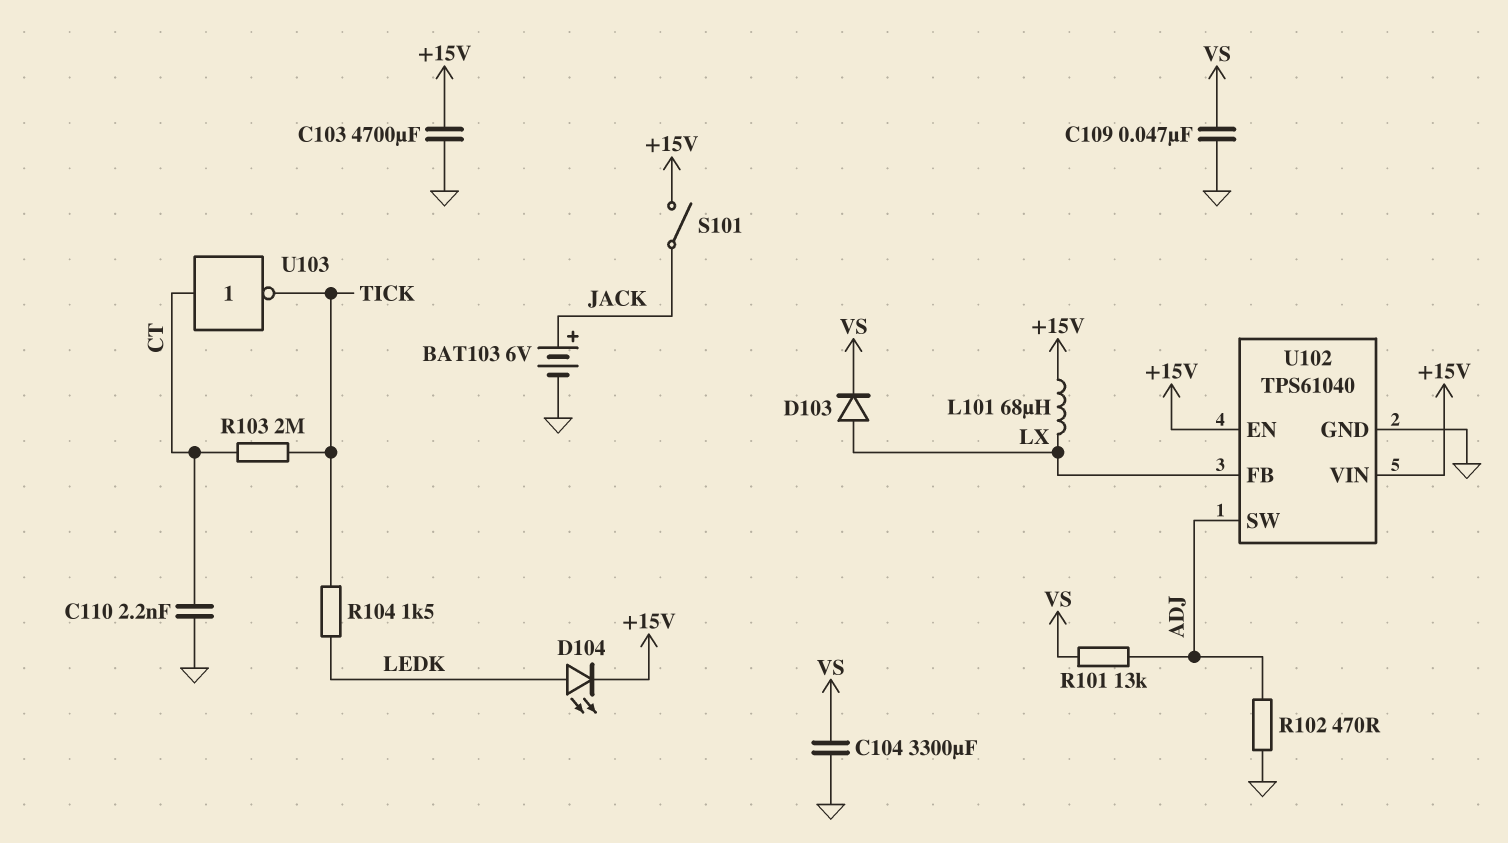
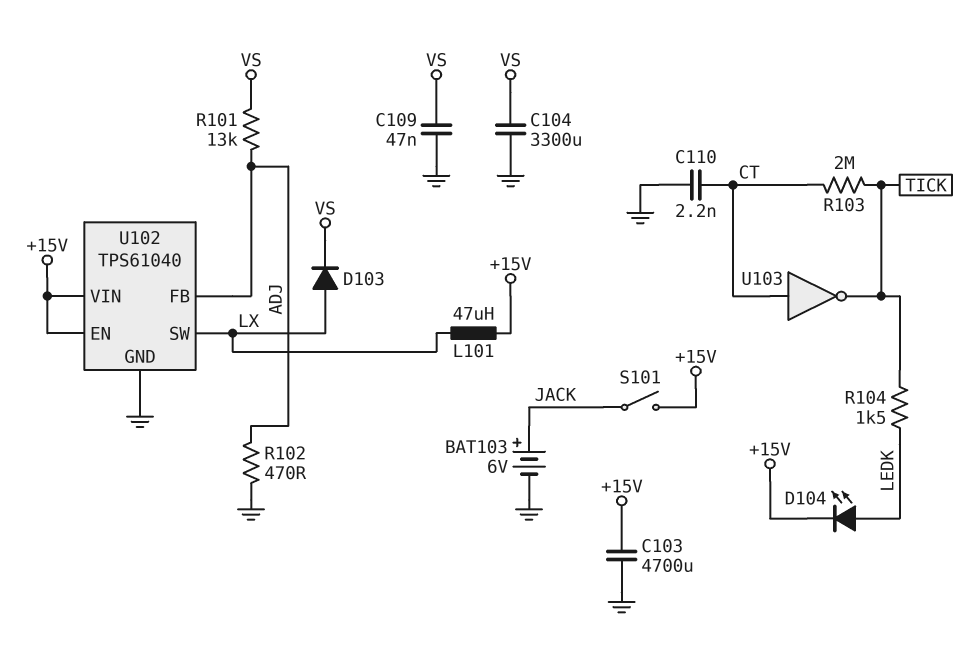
L101: 68uH (+15V, LX) -> 47uH (+15V, LX)
U102 pin FB: LX -> ADJ
U102 pin SW: ADJ -> LX

